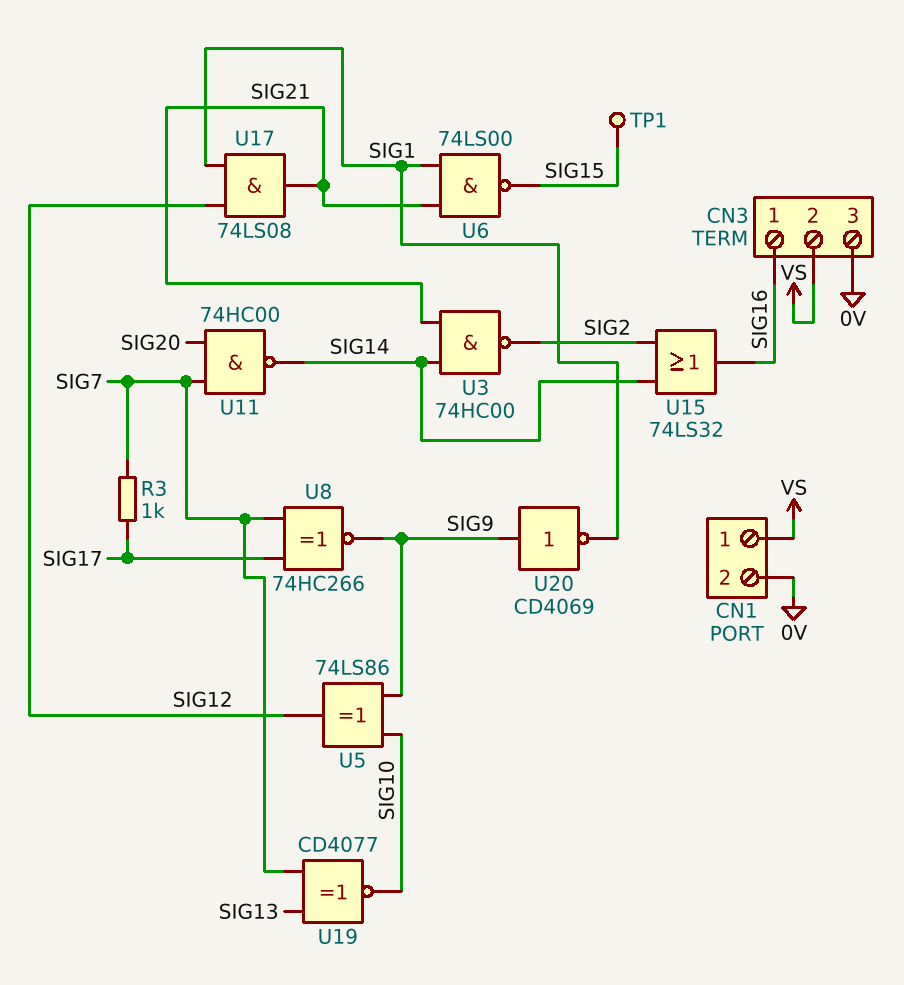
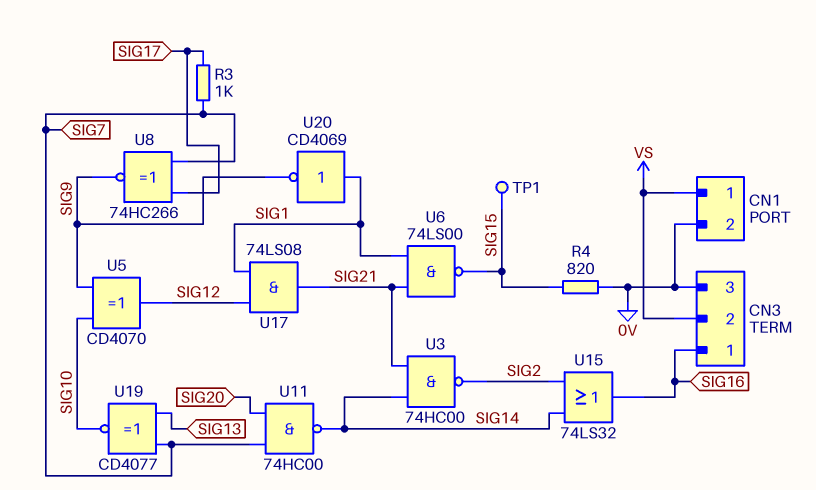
R4: none -> 820 (0V, SIG15)
U5: XOR 74LS86 (in SIG9, in SIG10, out SIG12) -> XOR CD4070 (in SIG9, in SIG10, out SIG12)
U20: NOT CD4069 (in SIG9, out SIG1) -> NOT CD4069 (in SIG1, out SIG9)

